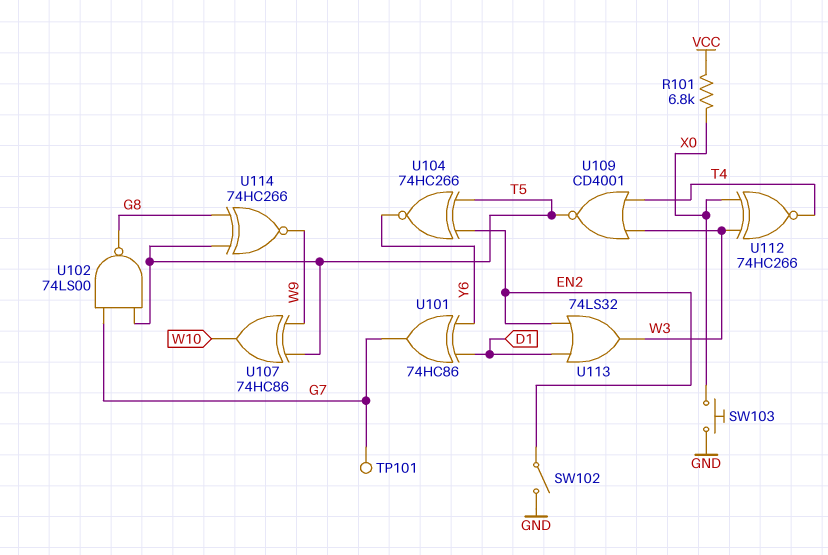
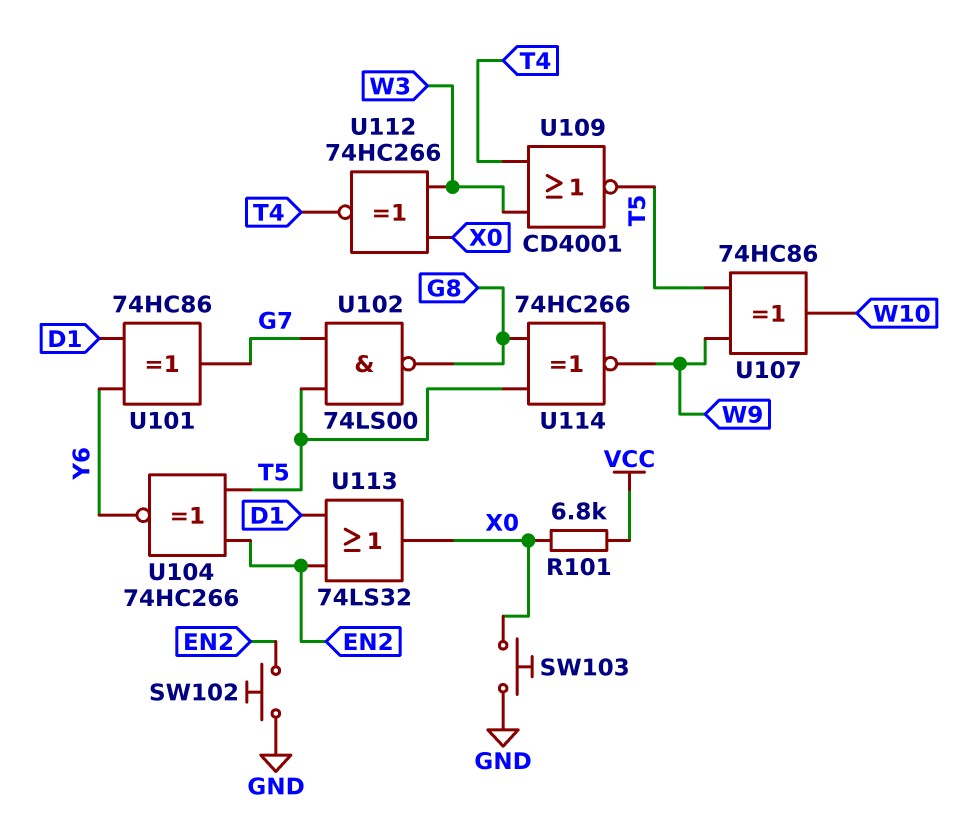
SW102: switch (EN2, GND) -> button (EN2, GND)
TP101: test point (G7) -> none
U113: OR 74LS32 (in D1, in EN2, out W3) -> OR 74LS32 (in D1, in EN2, out X0)

